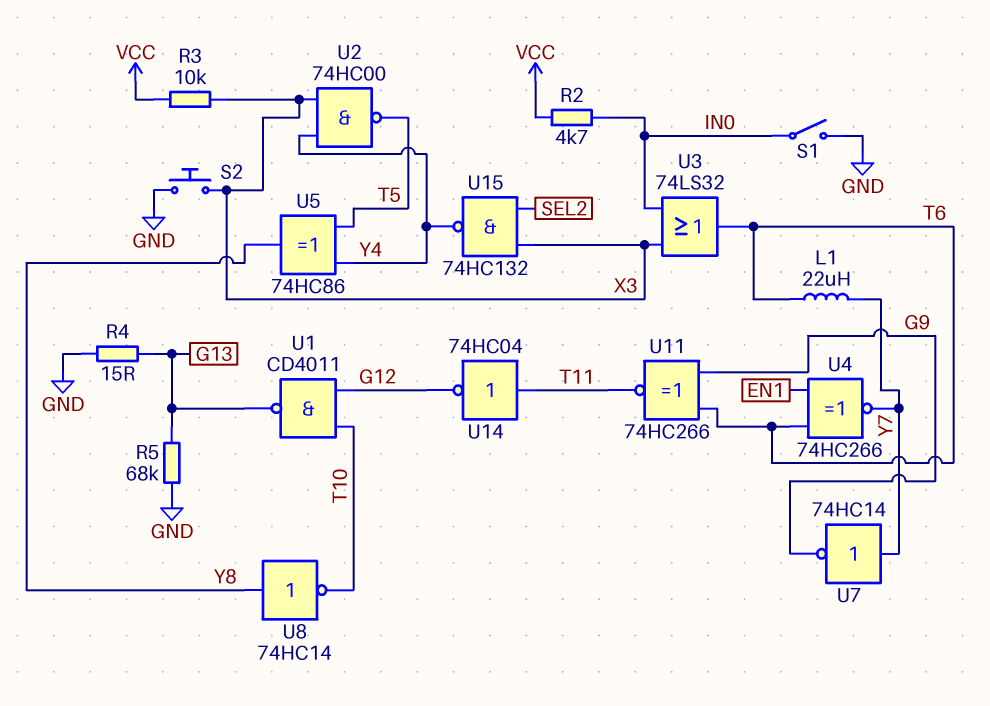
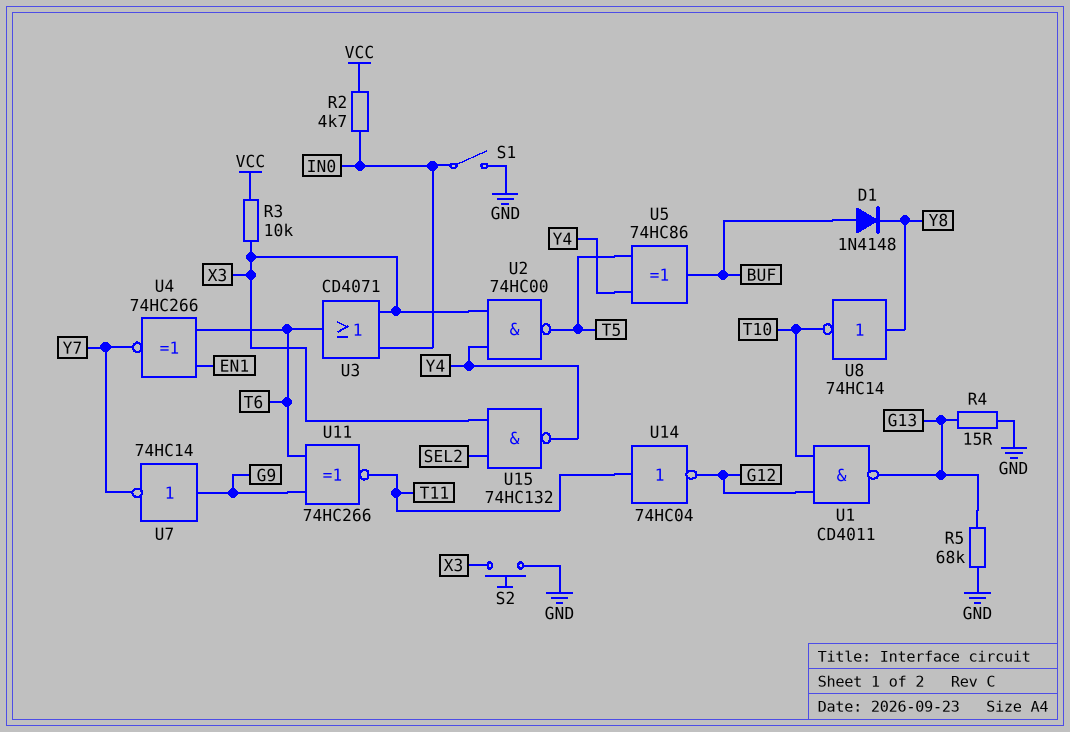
D1: none -> diode 1N4148 (A BUF, K Y8)
L1: 22uH (T6, Y7) -> none
U3: OR 74LS32 (in IN0, in X3, out T6) -> OR CD4071 (in IN0, in X3, out T6)
U5: XOR 74HC86 (in T5, in Y4, out Y8) -> XOR 74HC86 (in T5, in Y4, out BUF)
U7: NOT 74HC14 (in Y7, out G9) -> NOT 74HC14 (in G9, out Y7)

